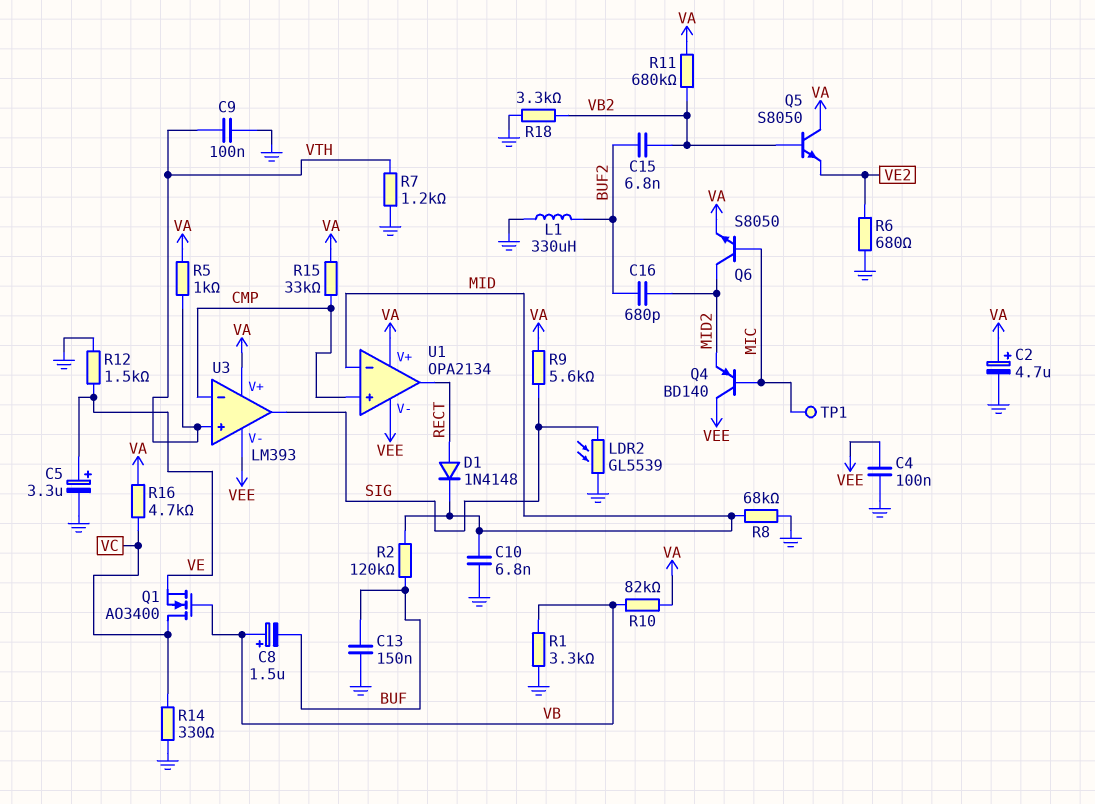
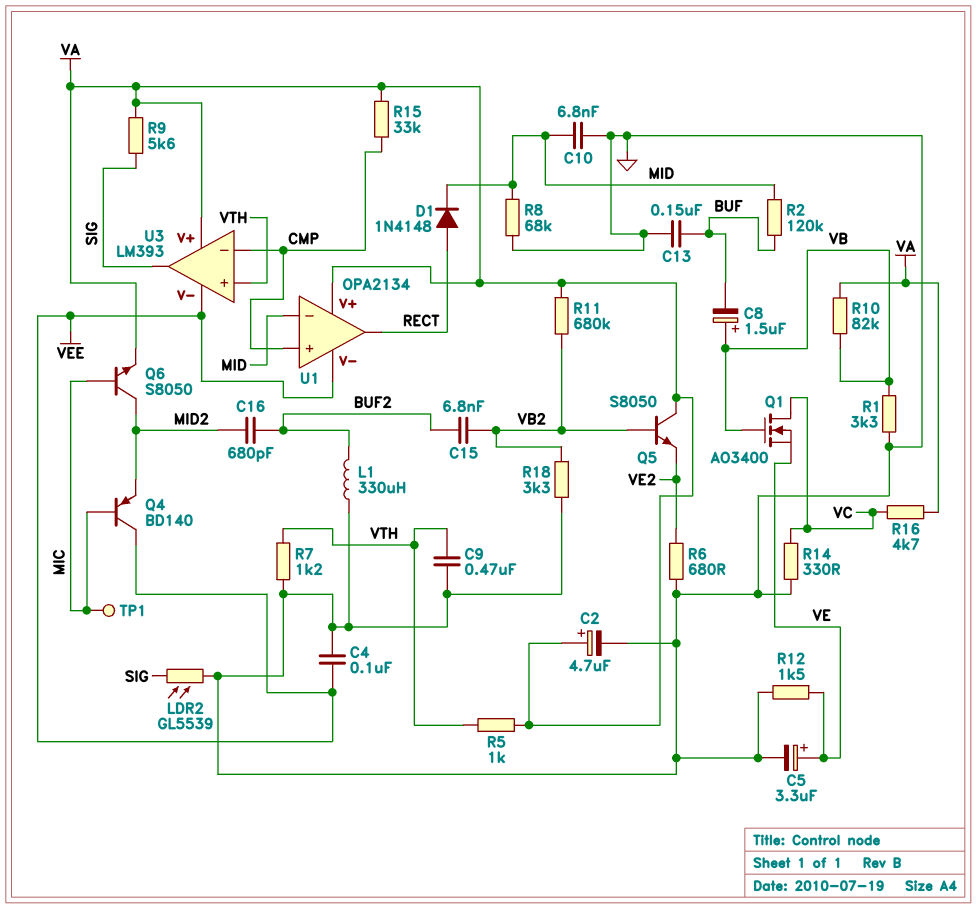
C9: 100nF (GND, VTH) -> 470nF (GND, VTH)

